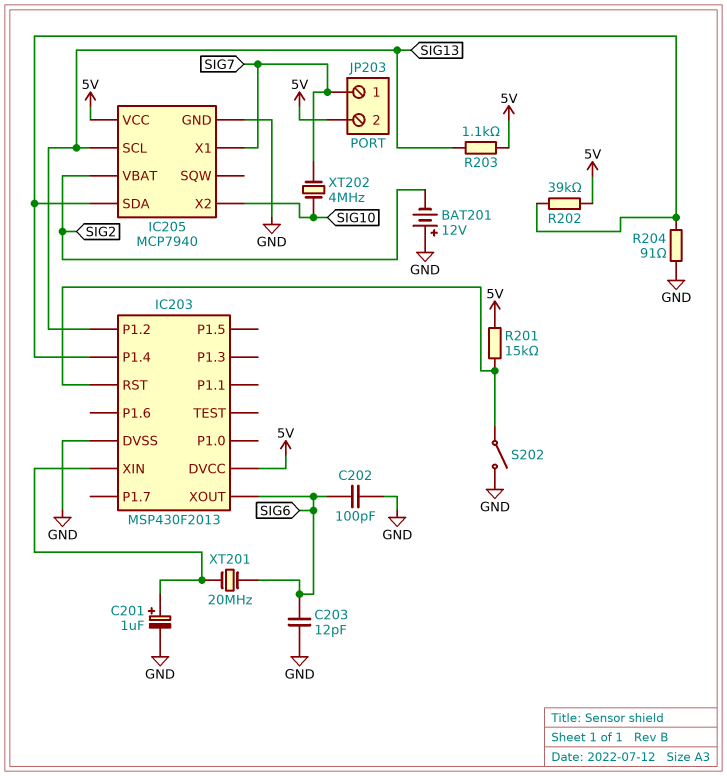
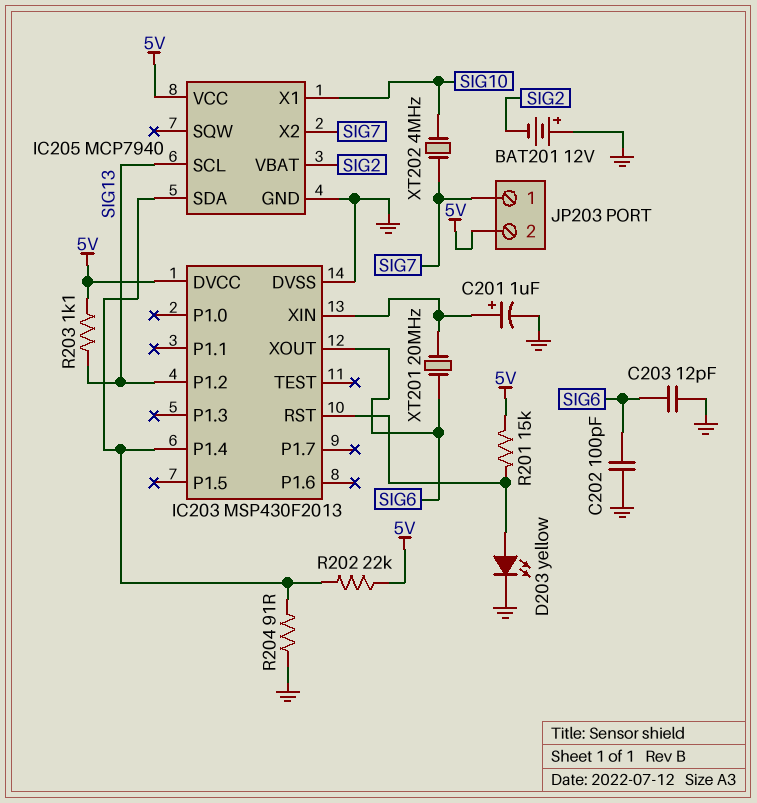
D203: none -> LED yellow (A IC203/RST, K GND)
IC205 pin X1: SIG7 -> SIG10
IC205 pin X2: SIG10 -> SIG7
R202: 39k (5V, IC203/P1.4) -> 22k (5V, IC203/P1.4)
S202: switch (GND, IC203/RST) -> none

